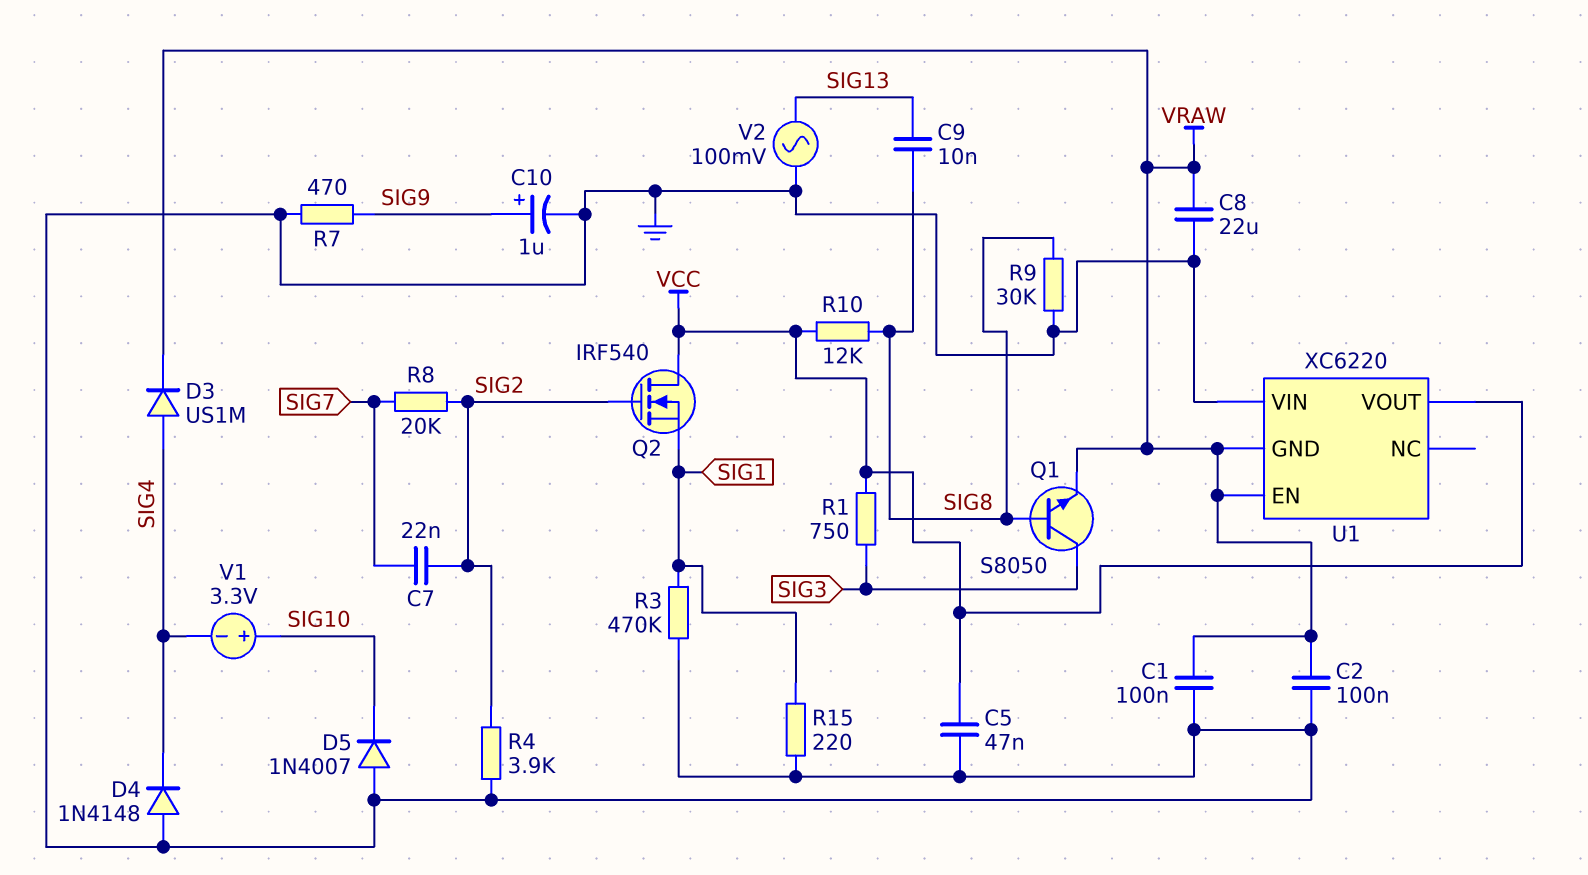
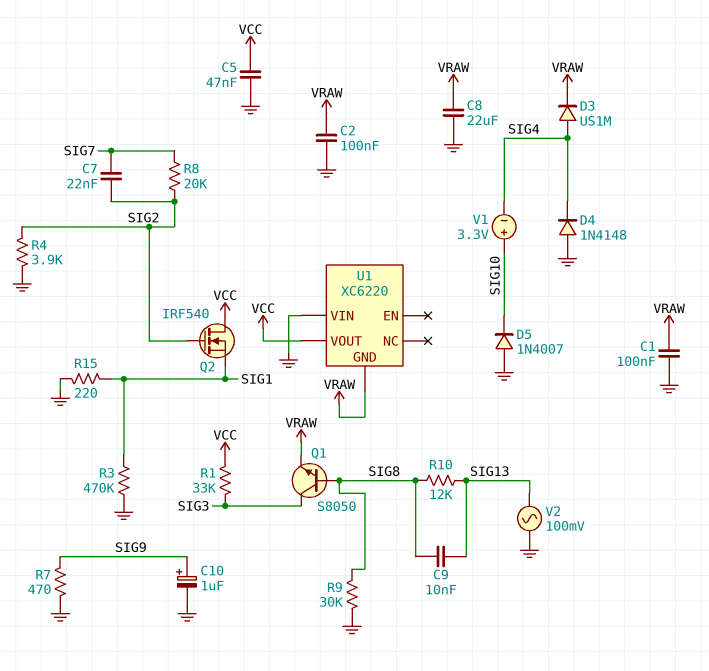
R1: 750 (SIG3, VCC) -> 33k (SIG3, VCC)
R10: 12k (SIG8, VCC) -> 12k (SIG8, SIG13)
U1 pin EN: VRAW -> none

